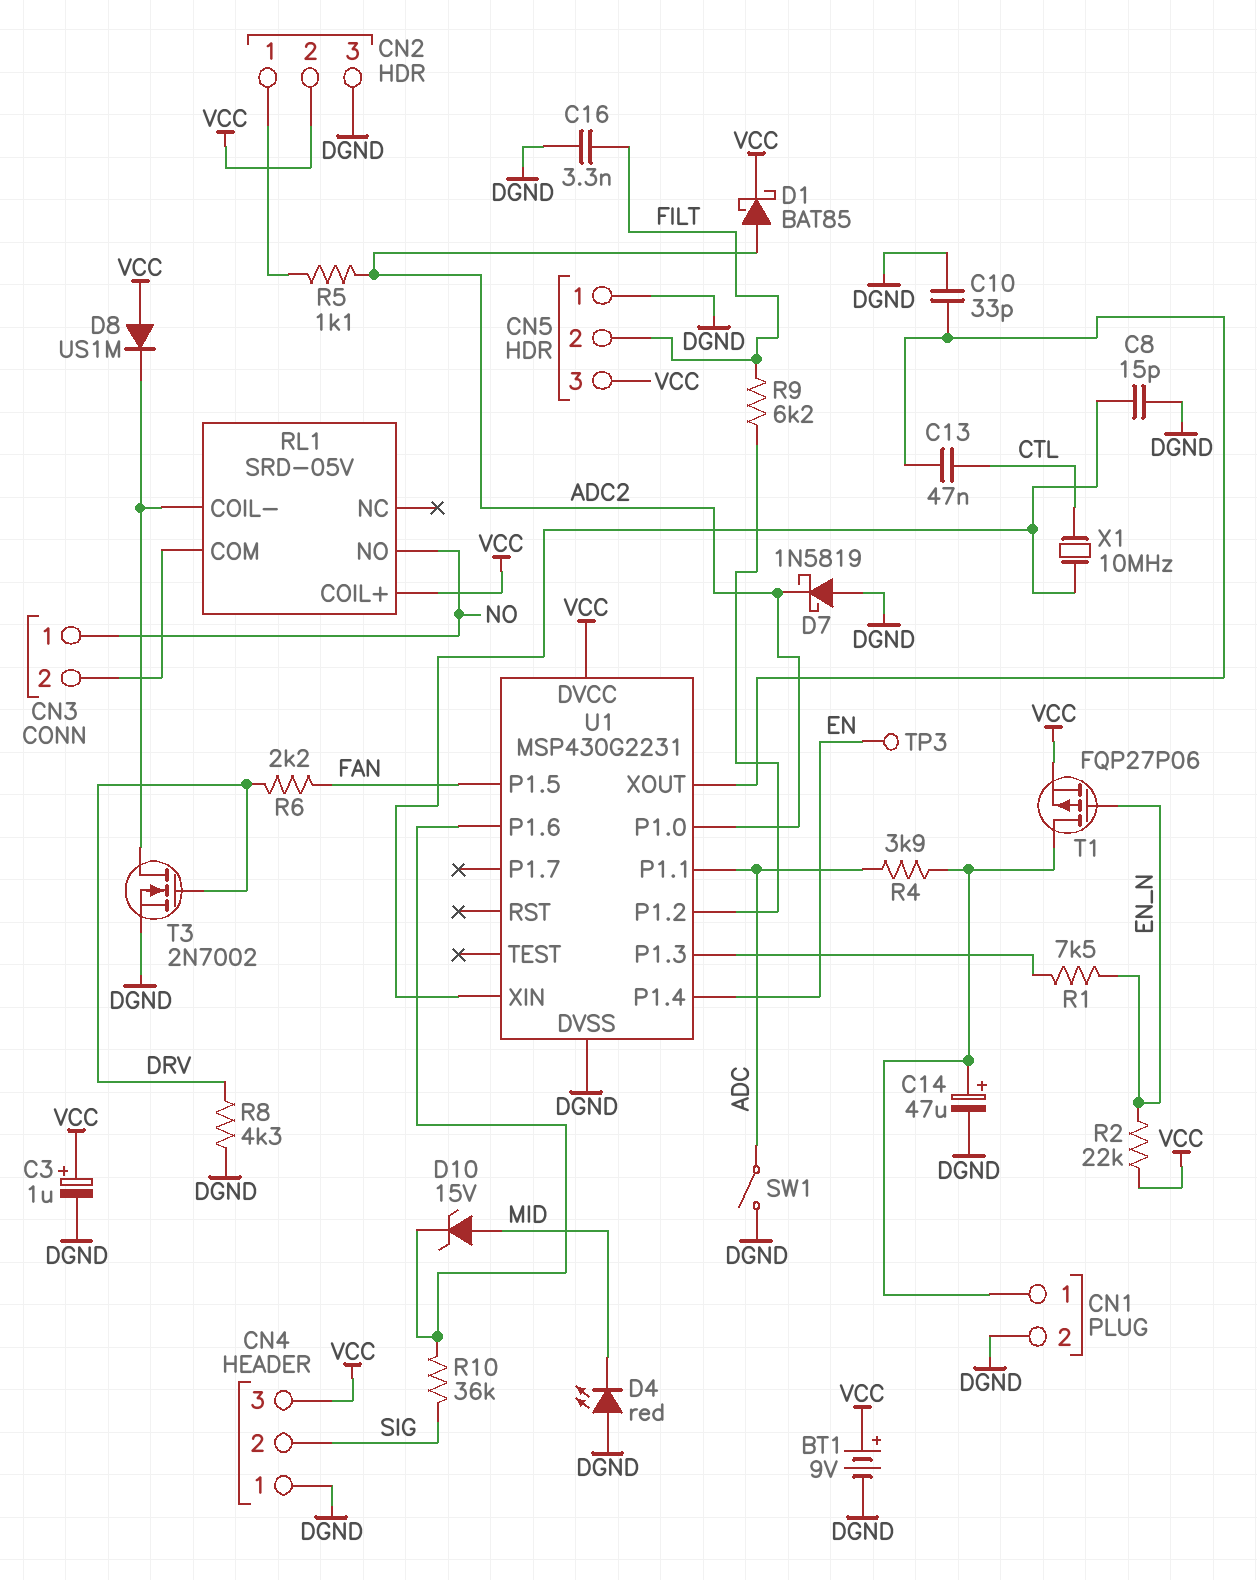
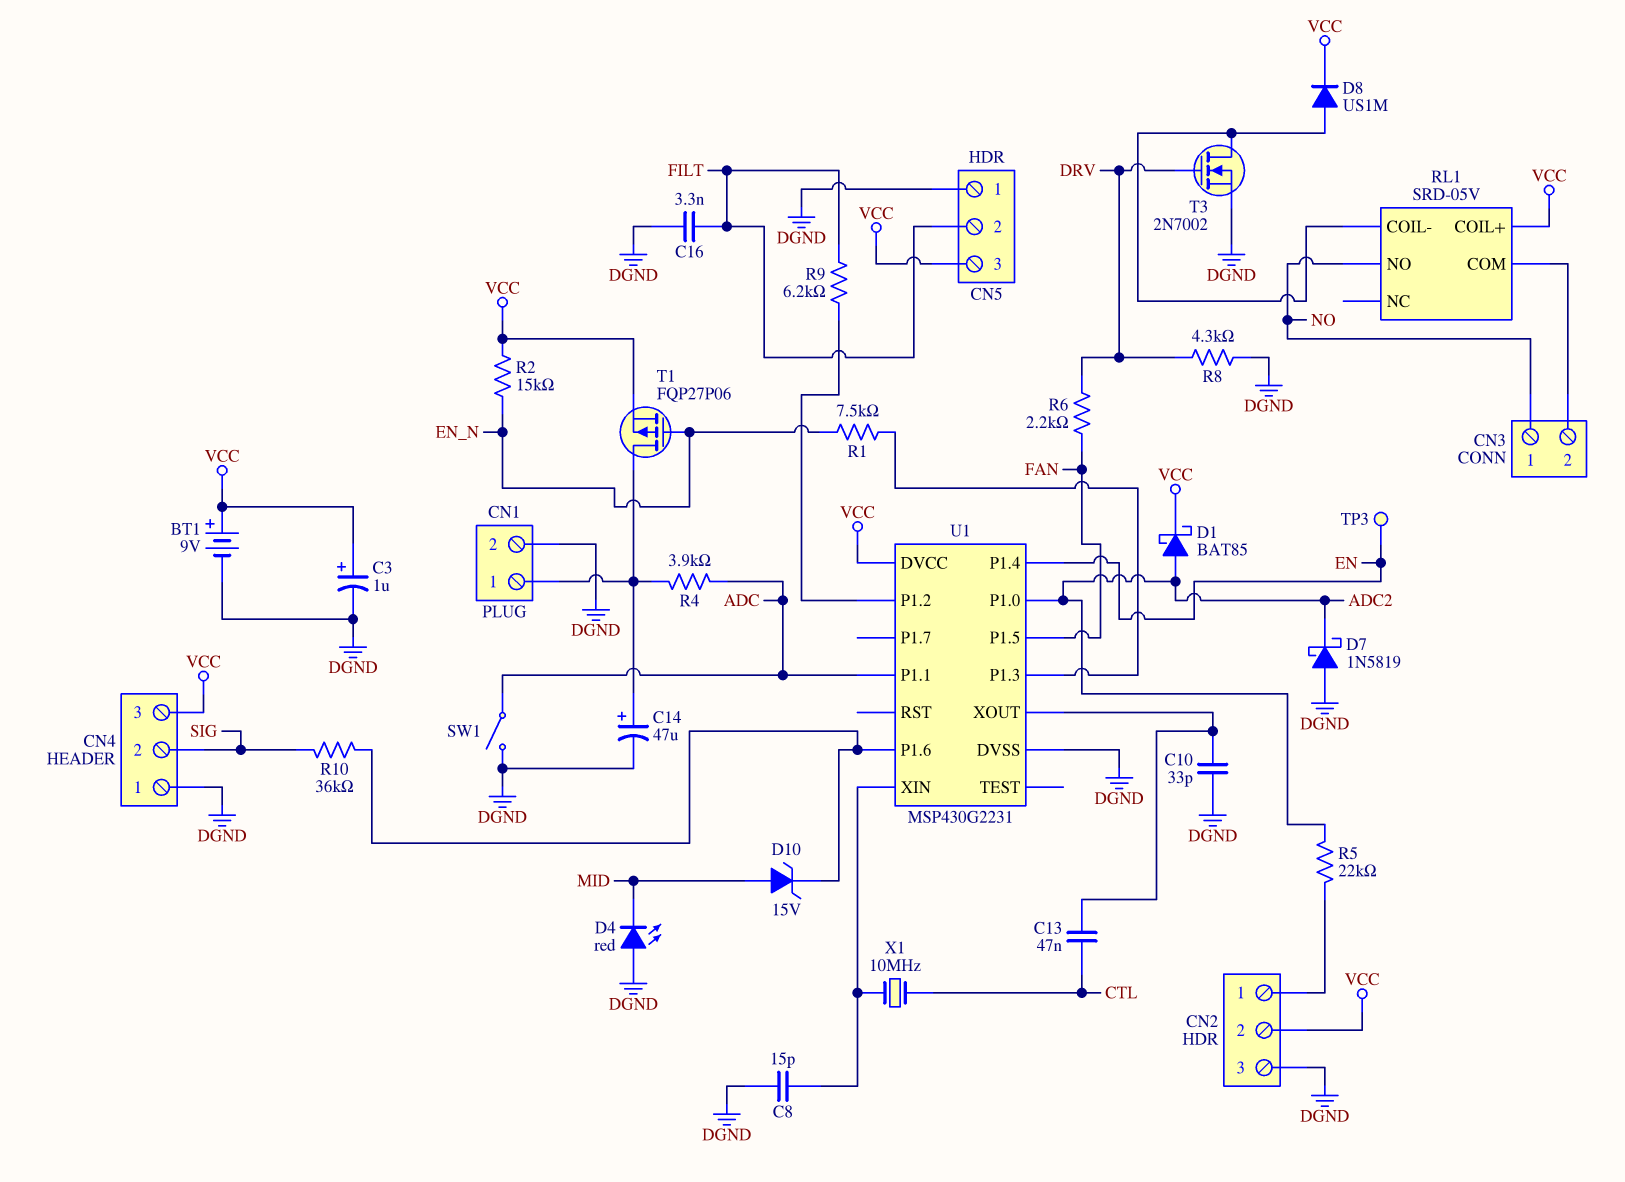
D8: diode US1M (A VCC, K RL1/COIL-) -> diode US1M (A RL1/COIL-, K VCC)
R2: 22k (EN_N, VCC) -> 15k (EN_N, VCC)
R5: 1.1k (ADC2, CN2/1) -> 22k (ADC2, CN2/1)

